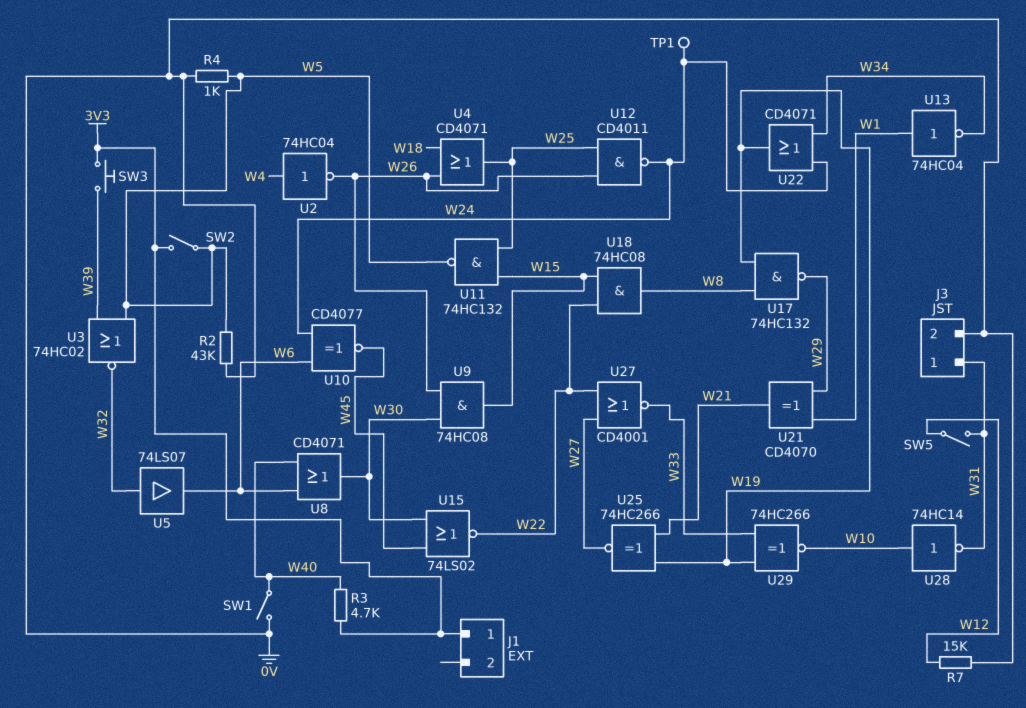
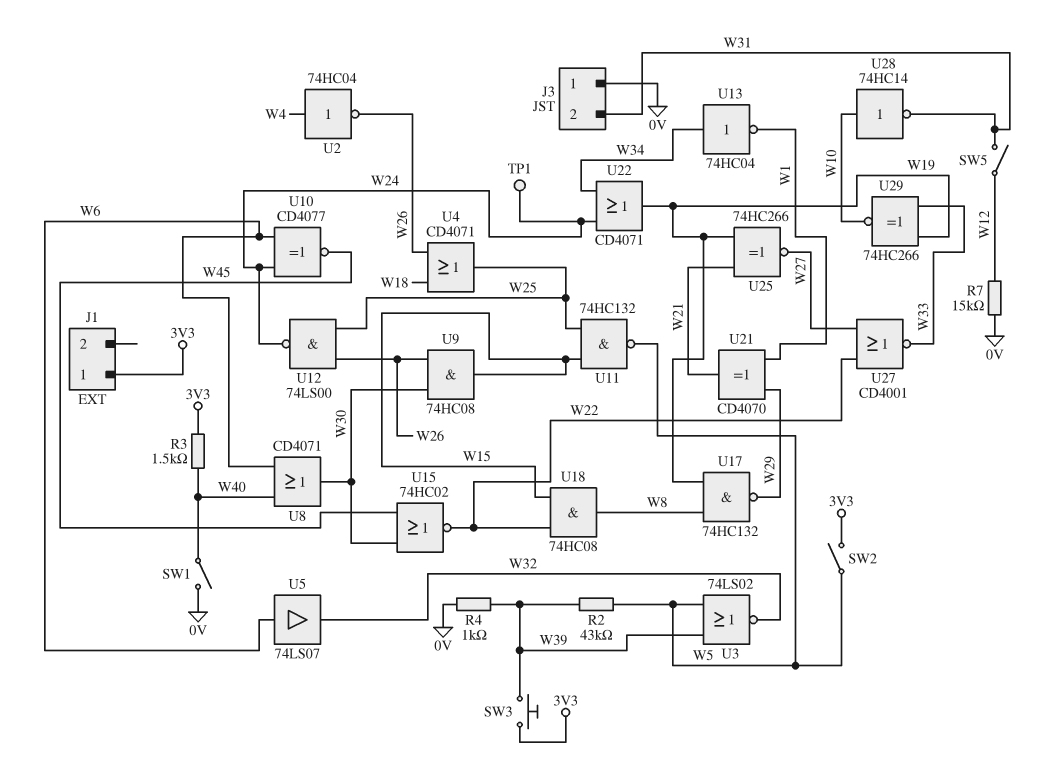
J3 pin 1: W31 -> 0V
J3 pin 2: 0V -> W31
R2: 43k (0V, W5) -> 43k (W5, W39)
R3: 4.7k (3V3, W40) -> 1.5k (3V3, W40)
R4: 1k (0V, W5) -> 1k (0V, W39)
U3: NOR 74HC02 (in W5, in W39, out W32) -> NOR 74LS02 (in W5, in W39, out W32)
U5: buffer 74LS07 (in W32, out W6) -> buffer 74LS07 (in W6, out W32)
U12: NAND CD4011 (in W25, in W26, out W24) -> NAND 74LS00 (in W25, in W26, out W24)
U13: NOT 74HC04 (in W1, out W34) -> NOT 74HC04 (in W34, out W1)
U15: NOR 74LS02 (in W30, in W45, out W22) -> NOR 74HC02 (in W30, in W45, out W22)

